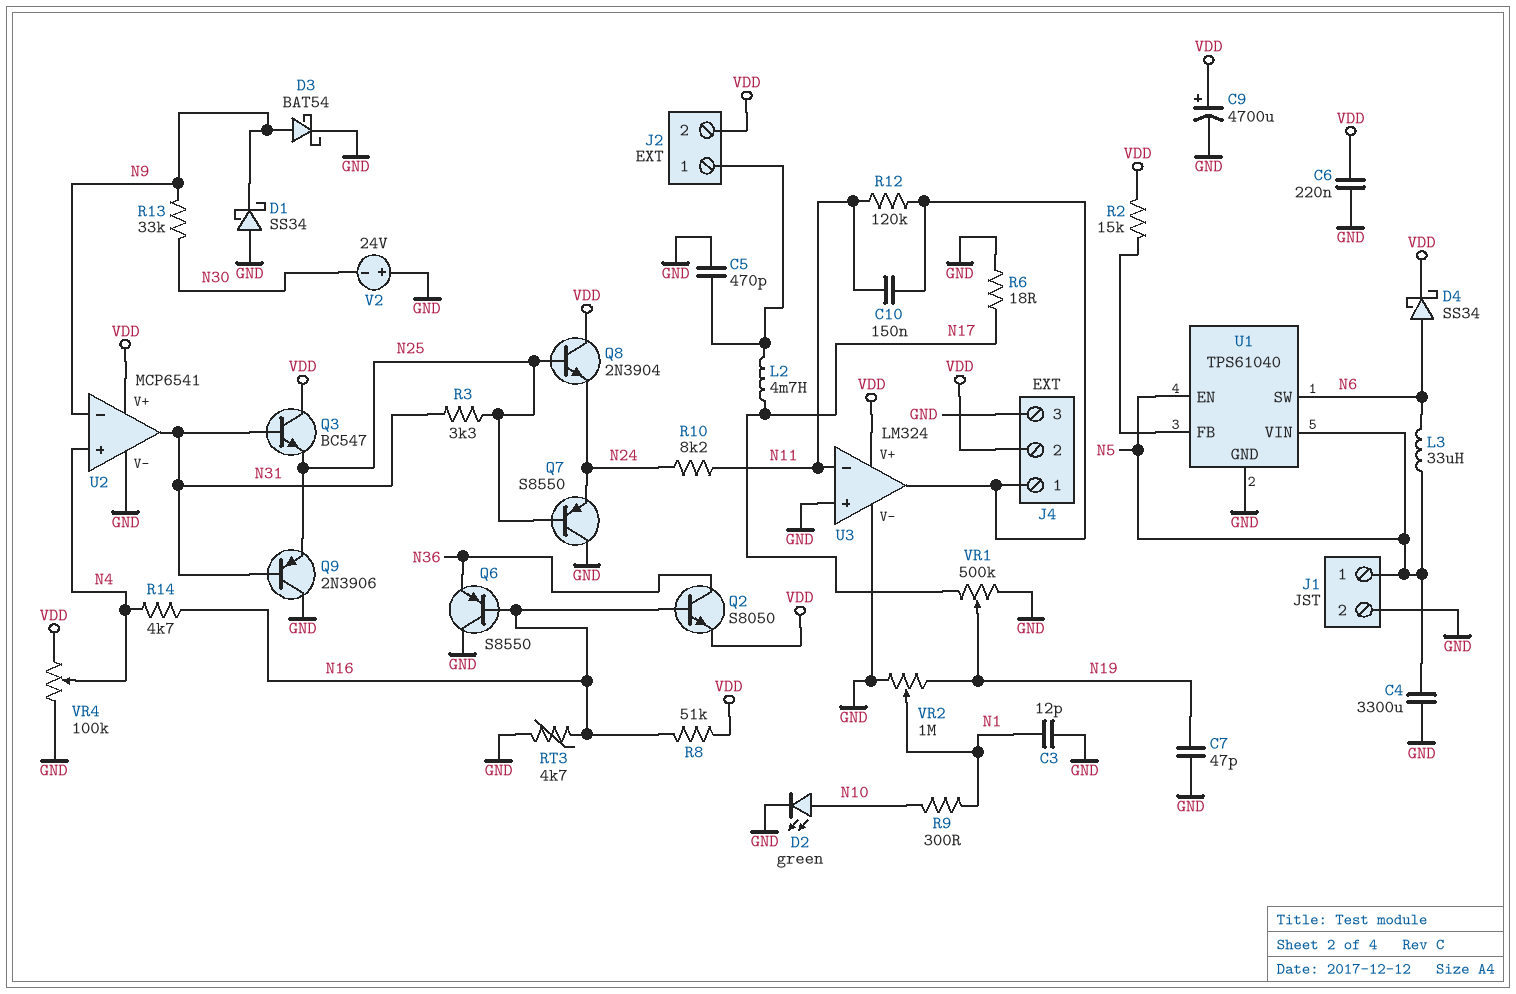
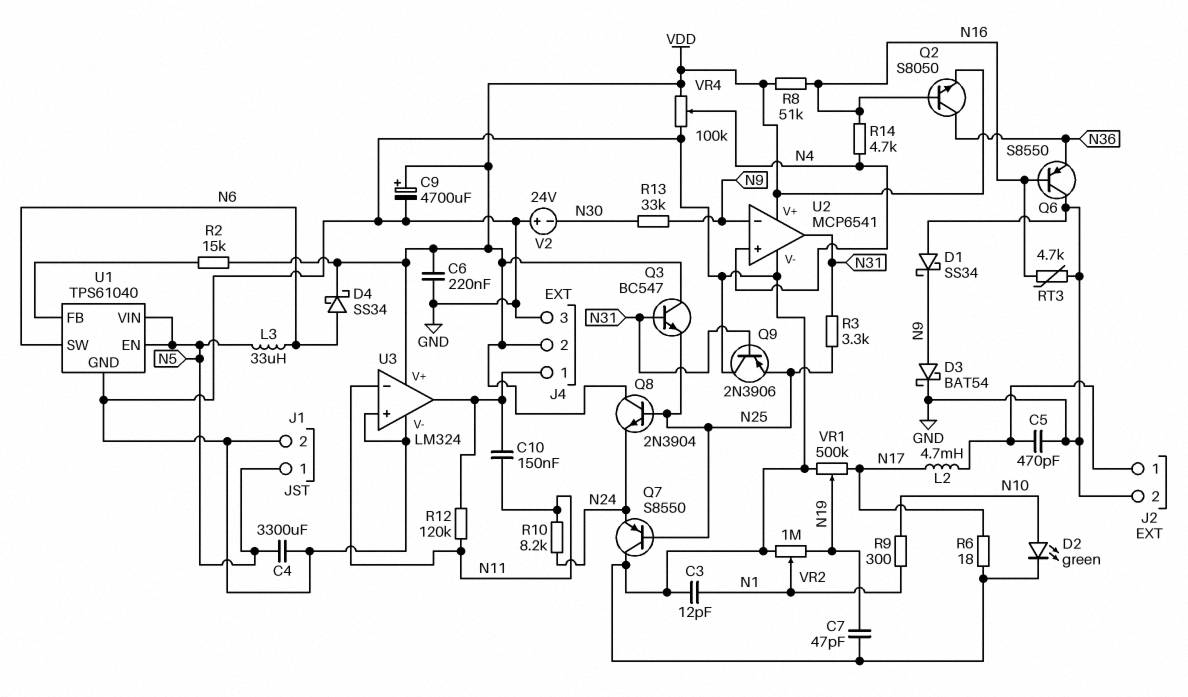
J2 pin 2: VDD -> GND

